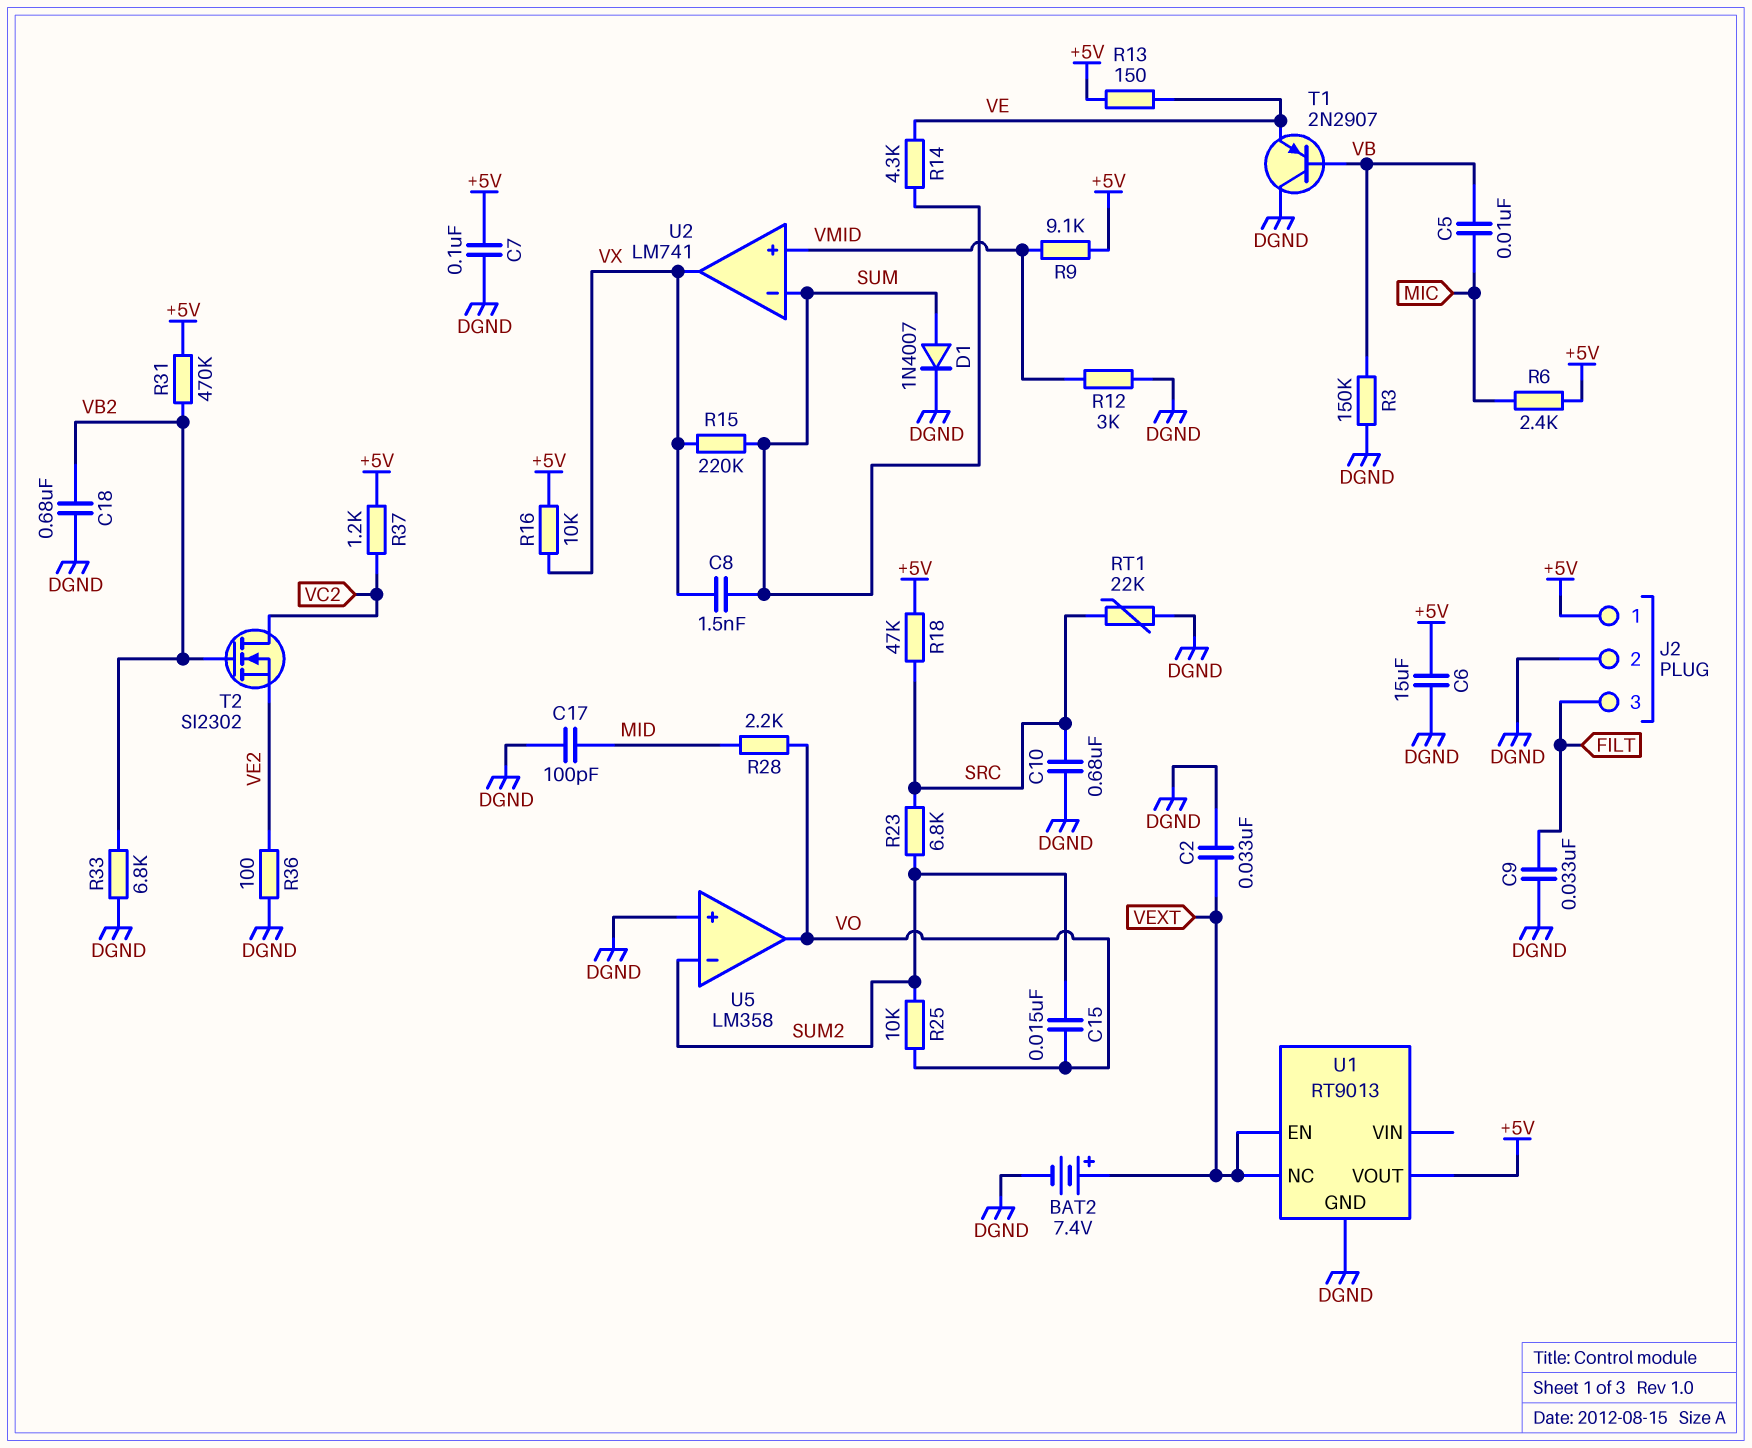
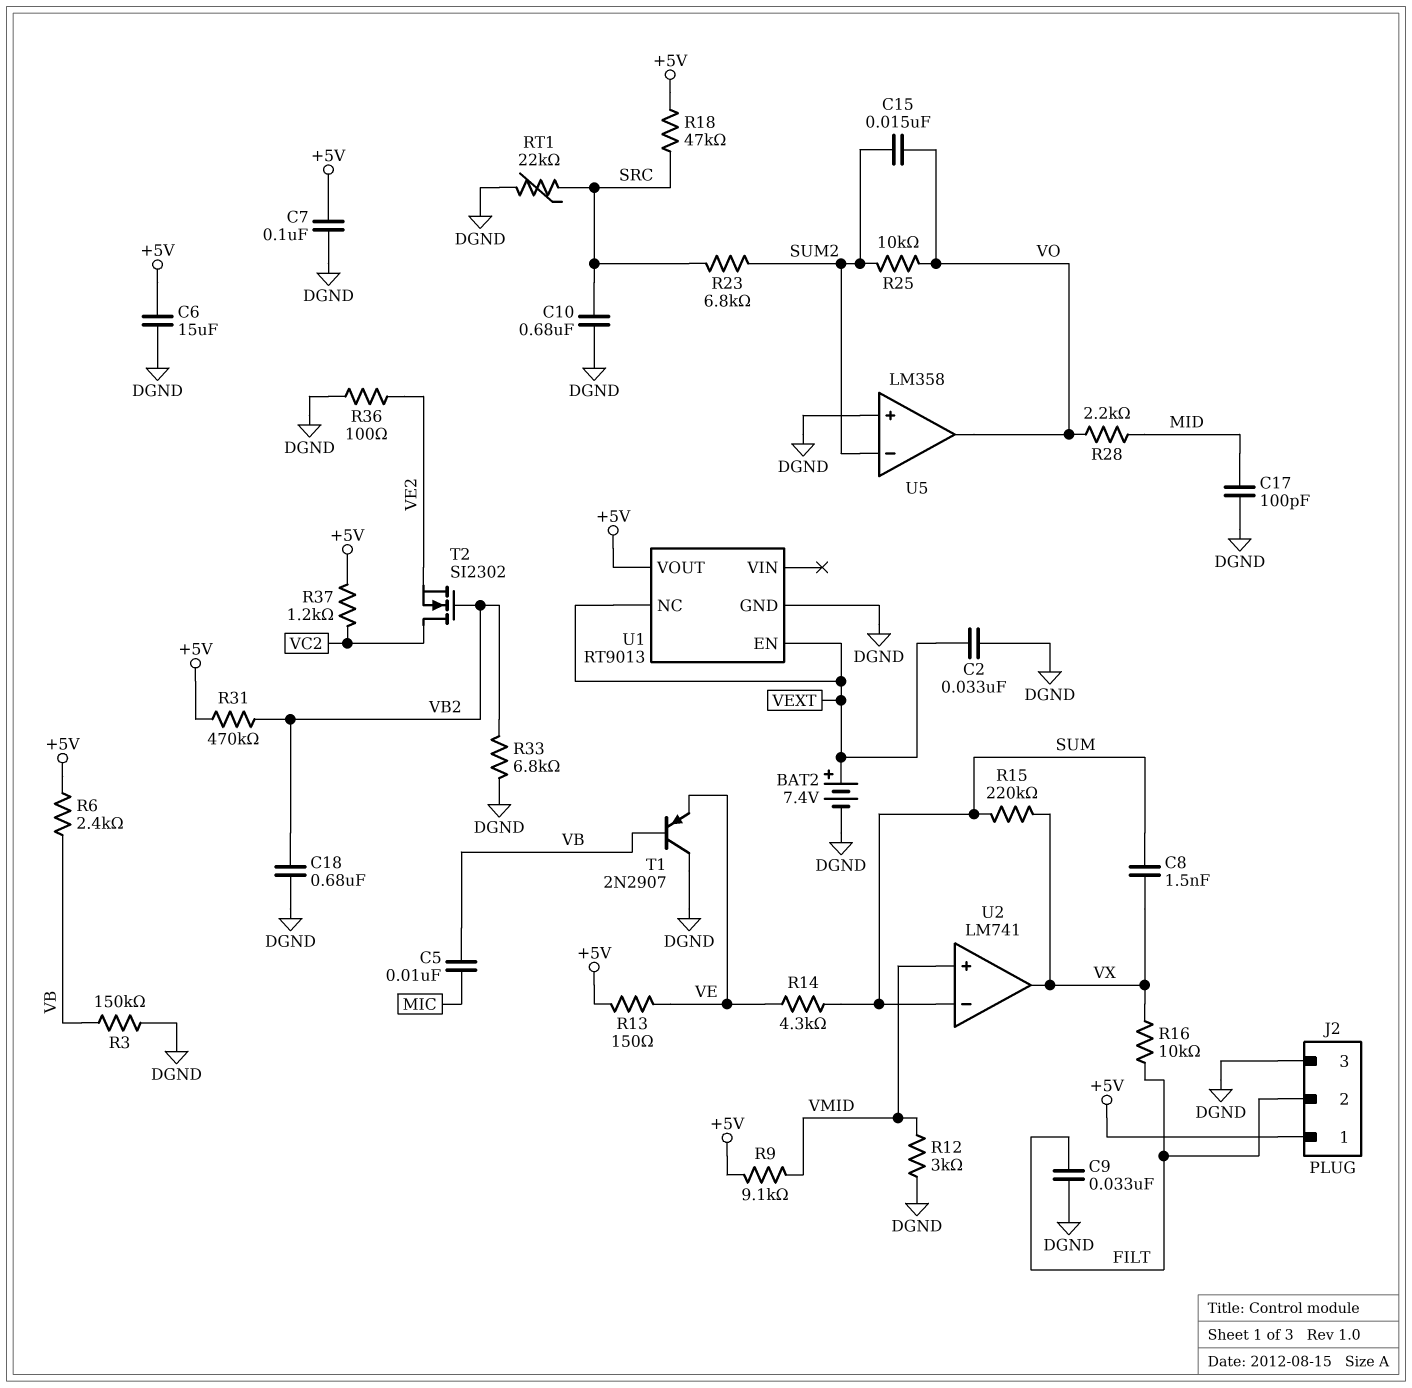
D1: diode 1N4007 (A SUM, K DGND) -> none
J2 pin 2: DGND -> FILT
J2 pin 3: FILT -> DGND
R6: 2.4k (+5V, MIC) -> 2.4k (+5V, VB)
R16: 10k (+5V, VX) -> 10k (FILT, VX)

